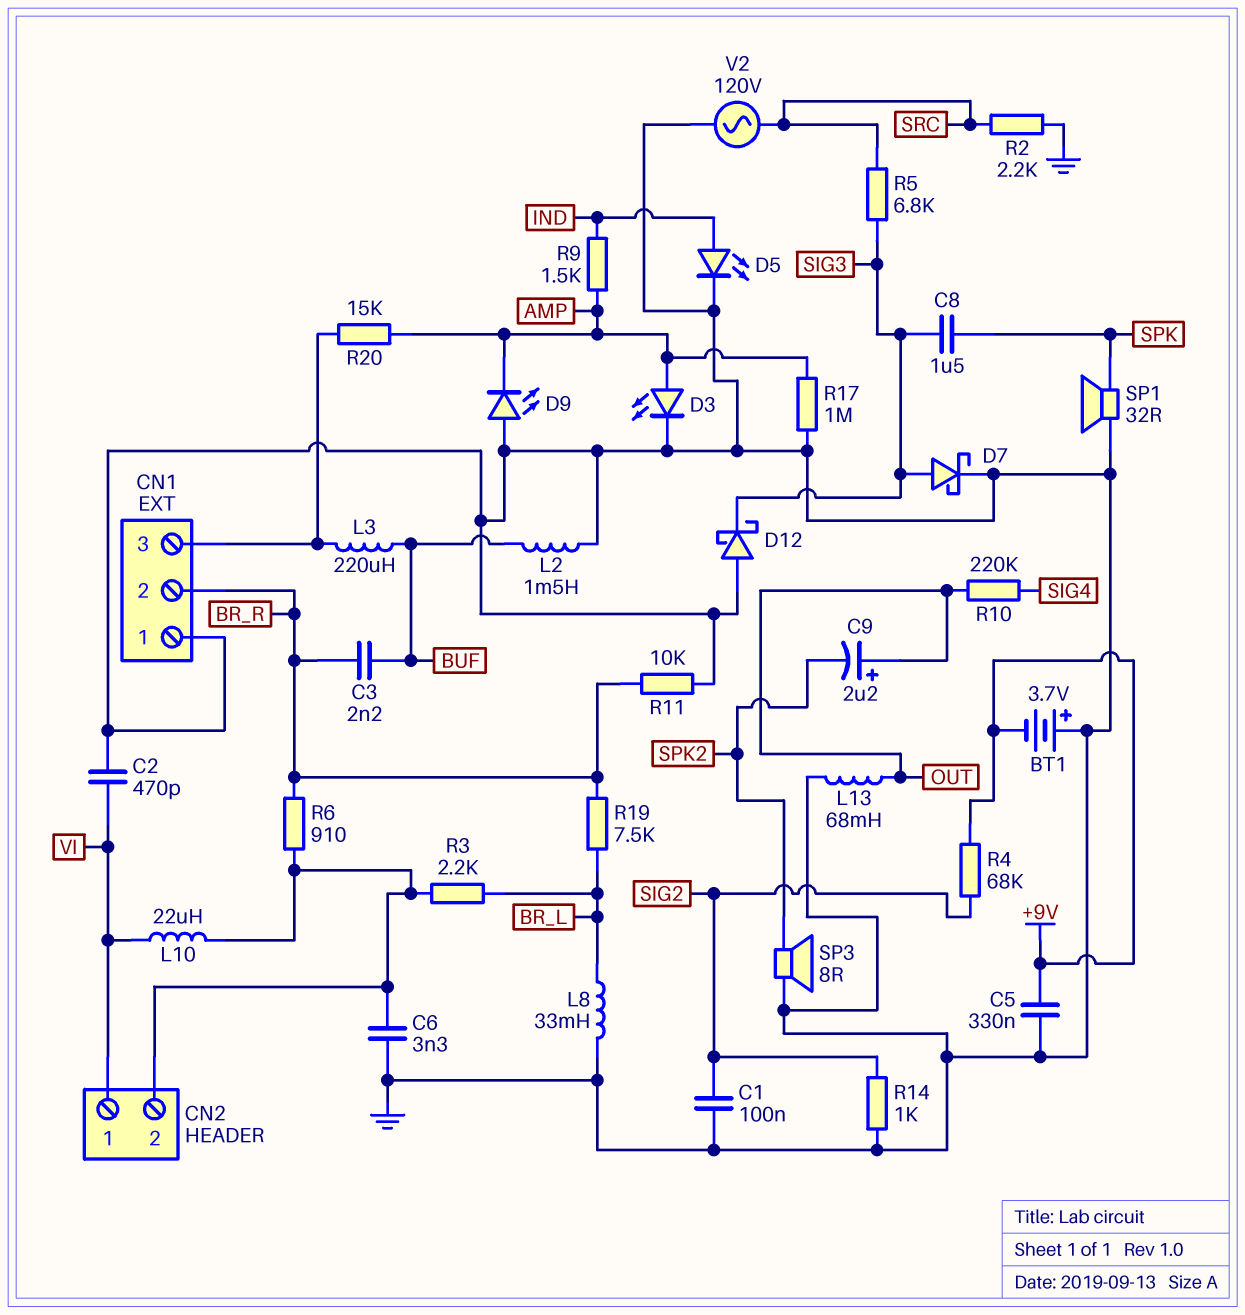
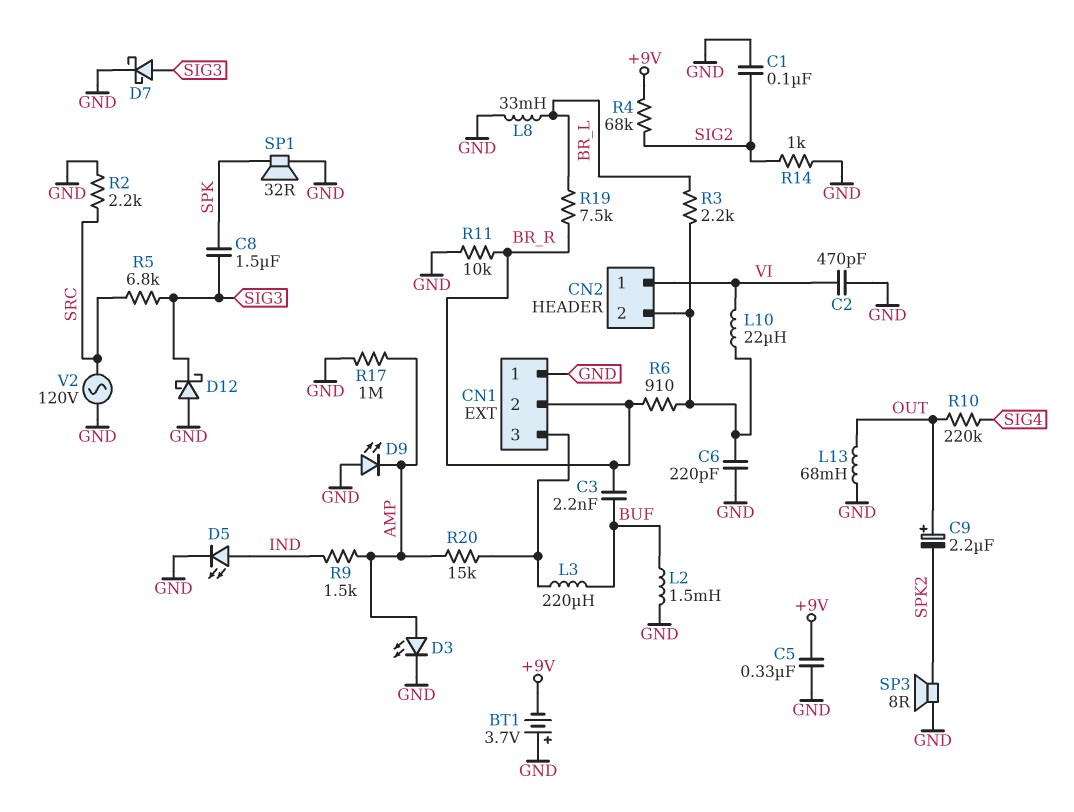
C6: 3.3nF (CN2/2, GND) -> 220pF (CN2/2, GND)

